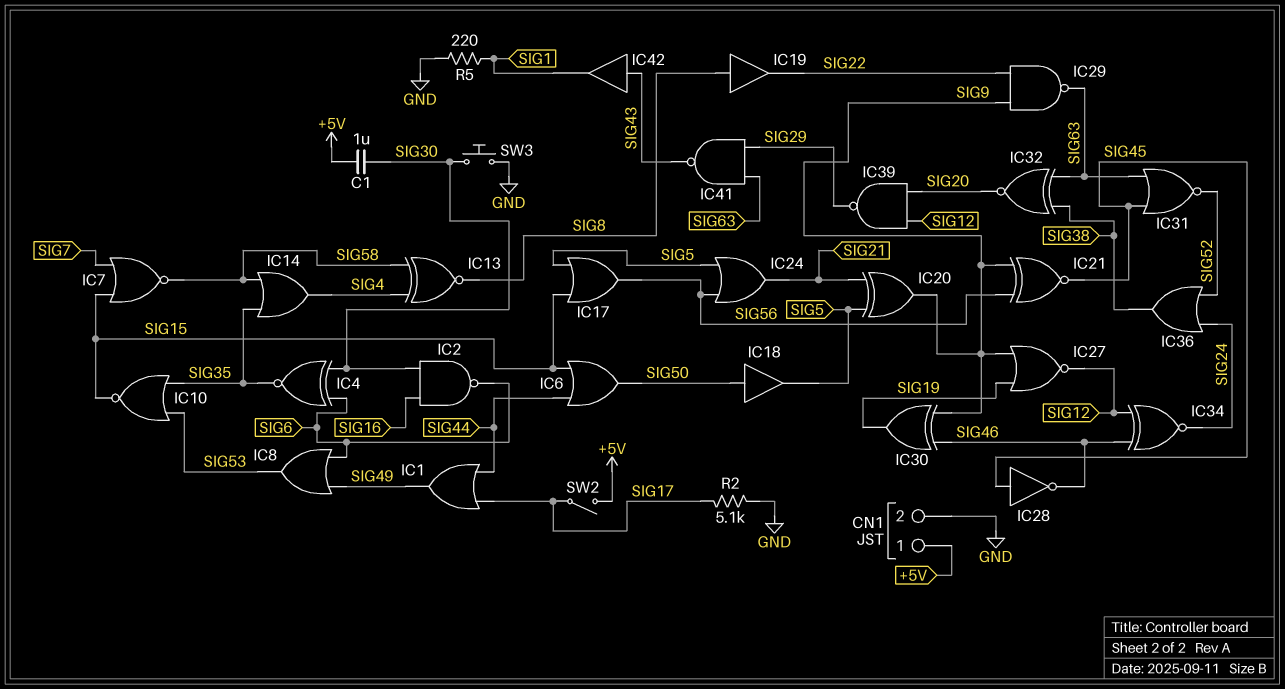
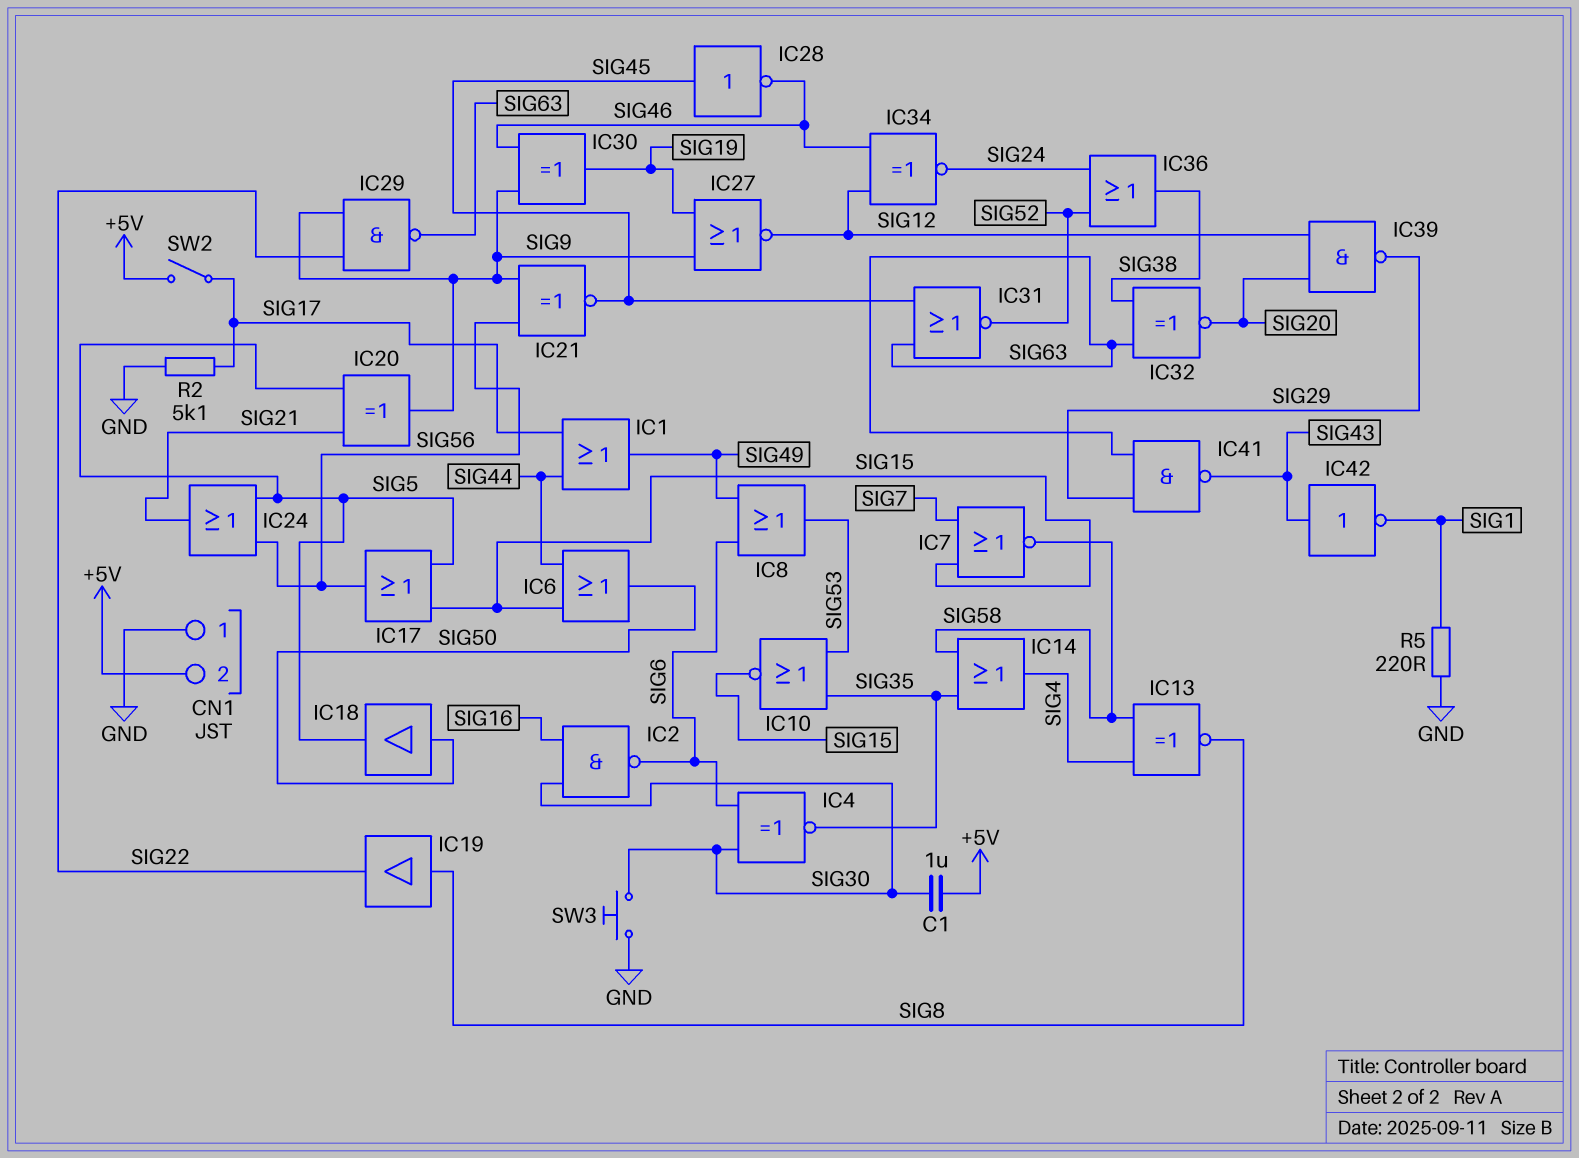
CN1 pin 1: +5V -> GND
CN1 pin 2: GND -> +5V
IC42: buffer (in SIG43, out SIG1) -> NOT (in SIG43, out SIG1)

